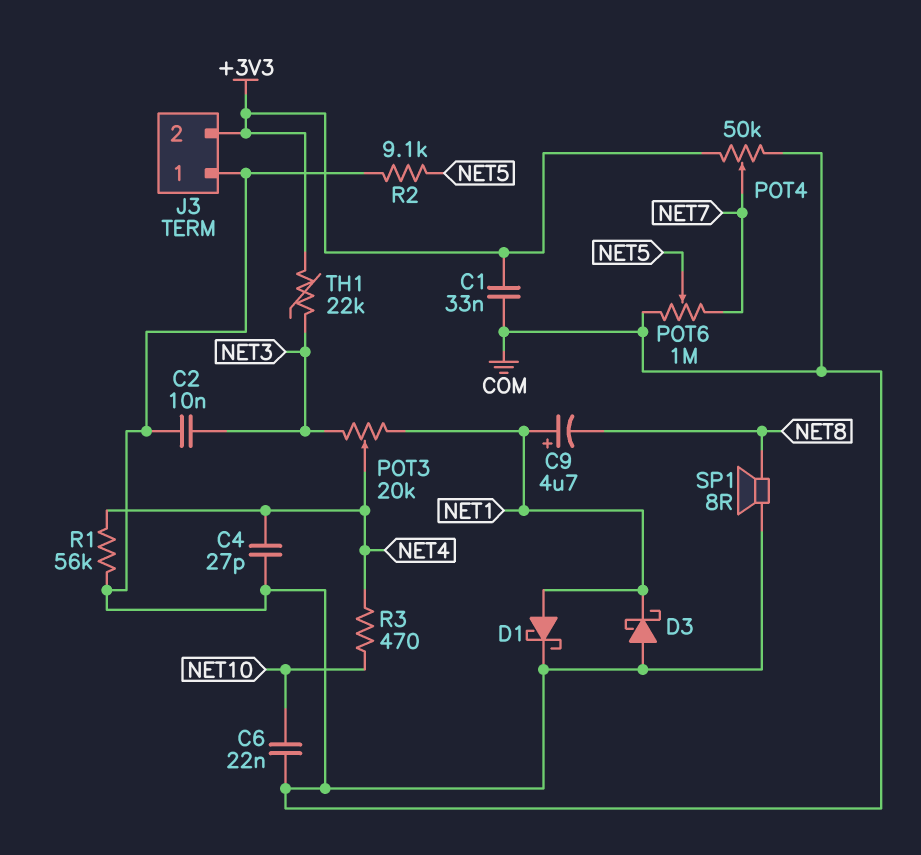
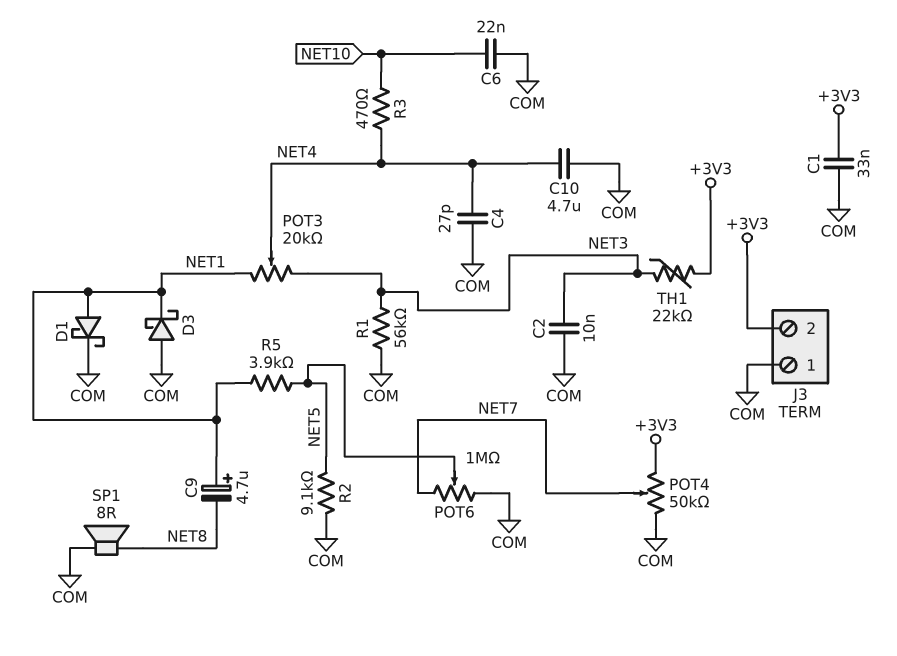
C10: none -> 4.7uF (COM, NET4)
R1: 56k (COM, NET4) -> 56k (COM, NET3)
R5: none -> 3.9k (NET1, NET5)

